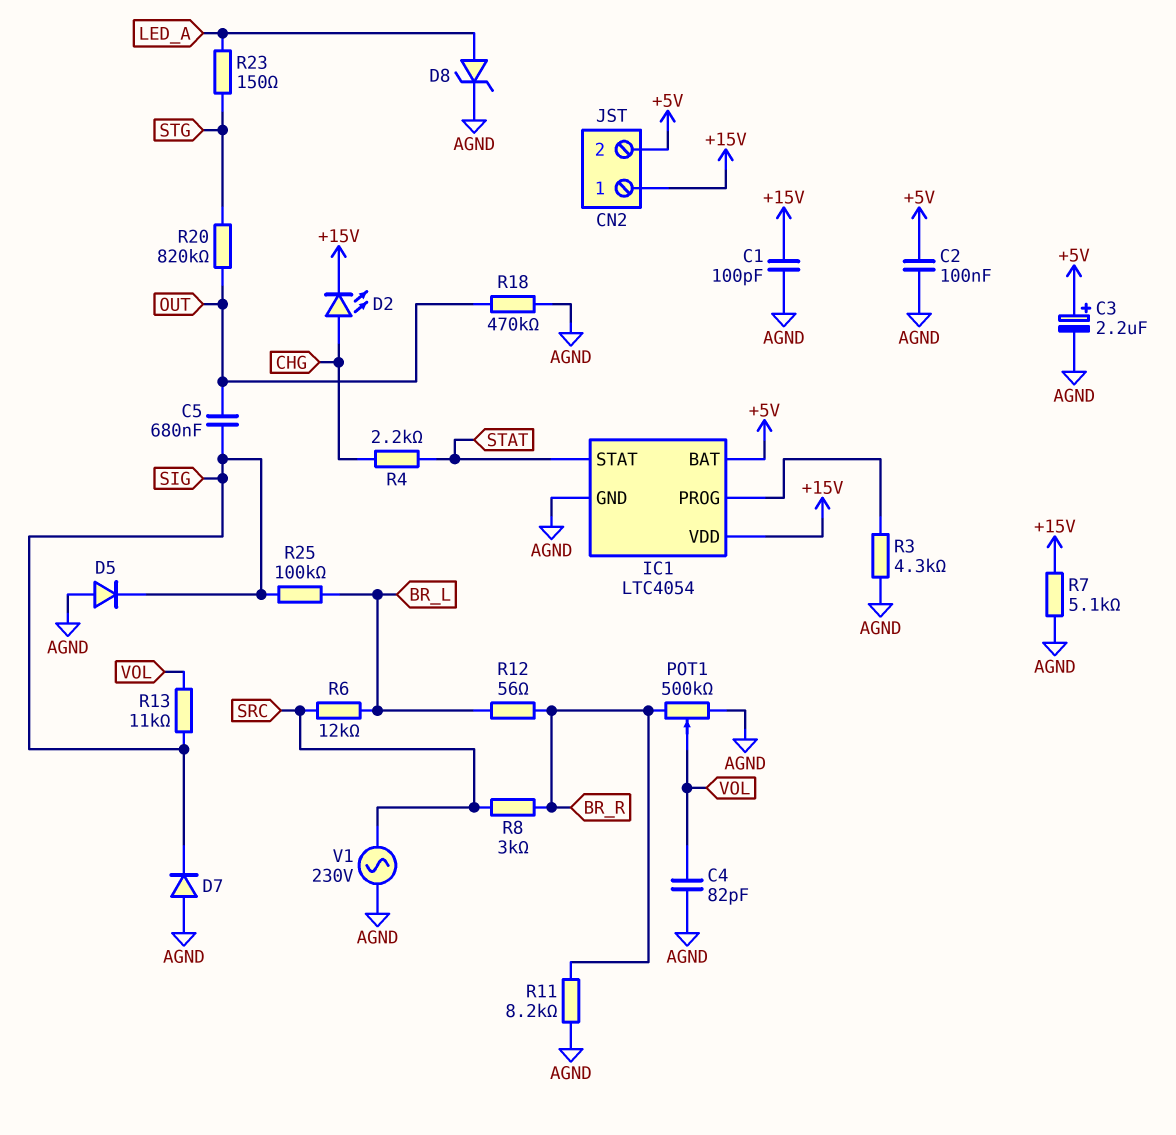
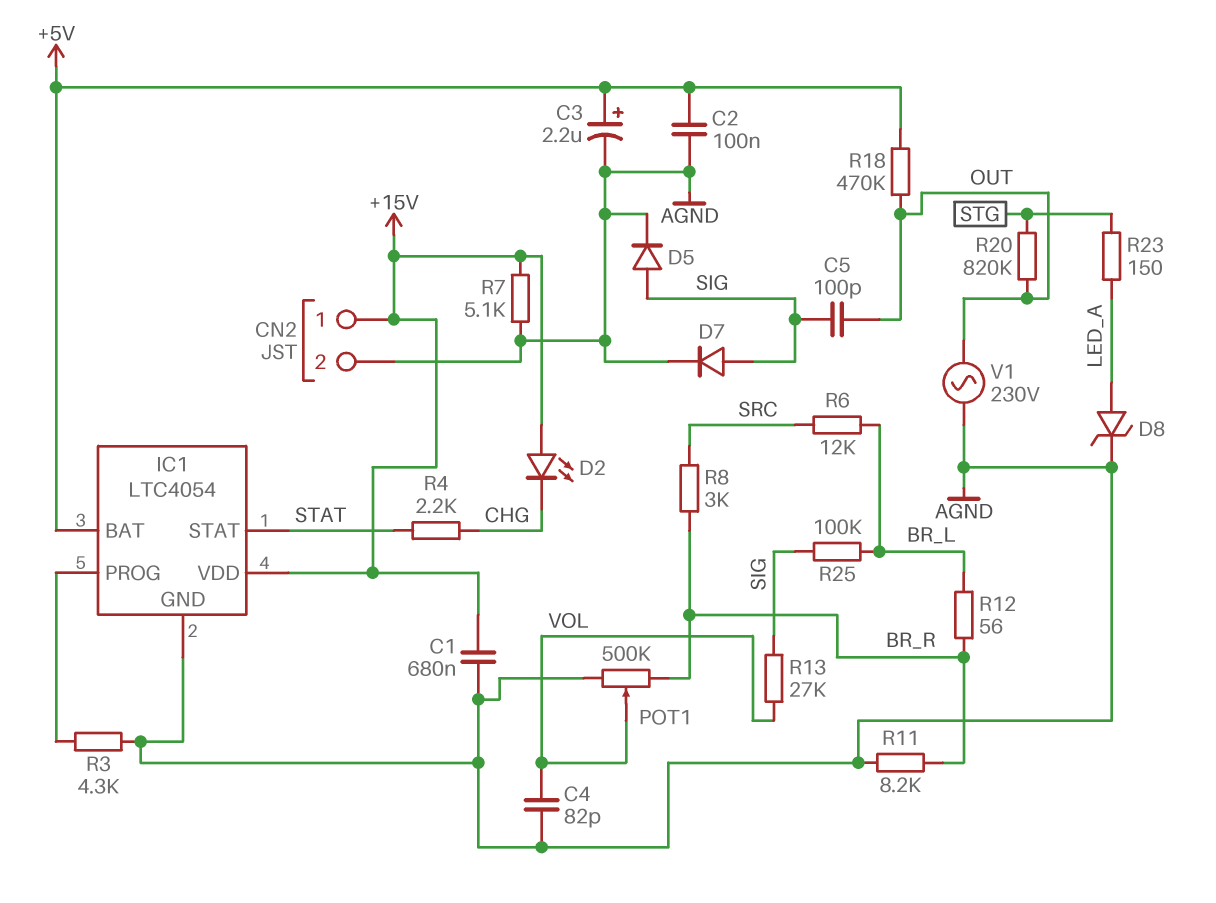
C1: 100pF (+15V, AGND) -> 680nF (+15V, AGND)
C5: 680nF (OUT, SIG) -> 100pF (OUT, SIG)
CN2 pin 2: +5V -> AGND
D2: LED (A CHG, K +15V) -> LED (A +15V, K CHG)
D5: diode (A AGND, K SIG) -> diode (A SIG, K AGND)
D7: diode (A AGND, K SIG) -> diode (A SIG, K AGND)
R13: 11k (SIG, VOL) -> 27k (SIG, VOL)
R18: 470k (AGND, OUT) -> 470k (+5V, OUT)
V1: AC 230V (AGND, SRC) -> AC 230V (AGND, OUT)

